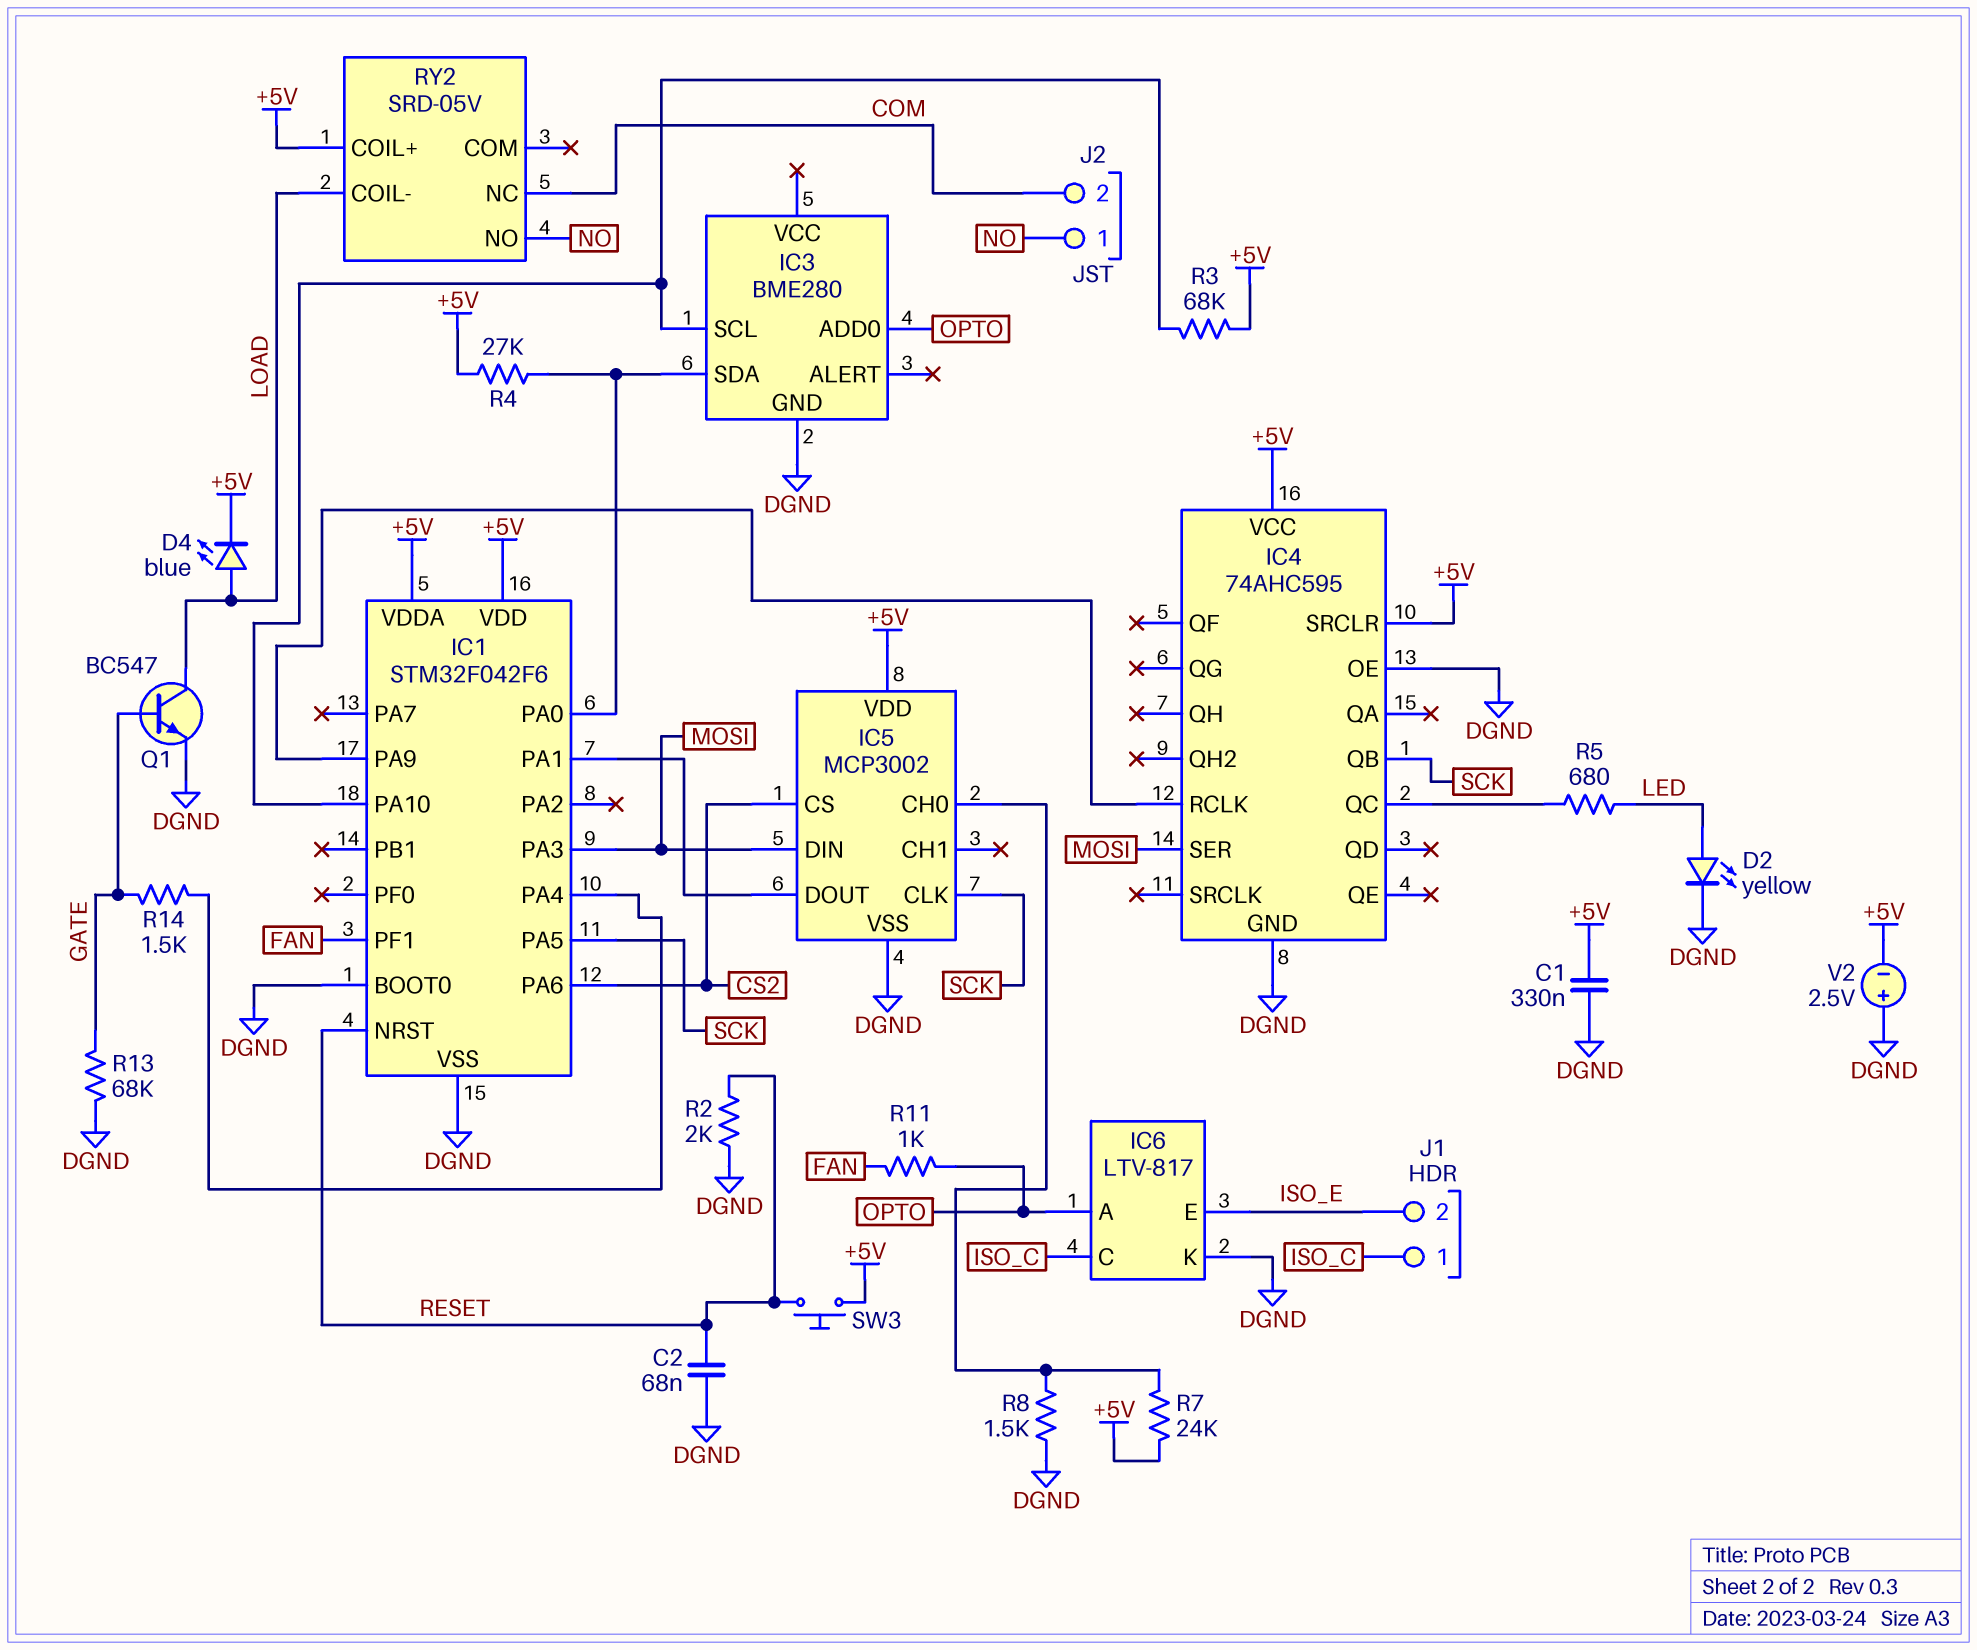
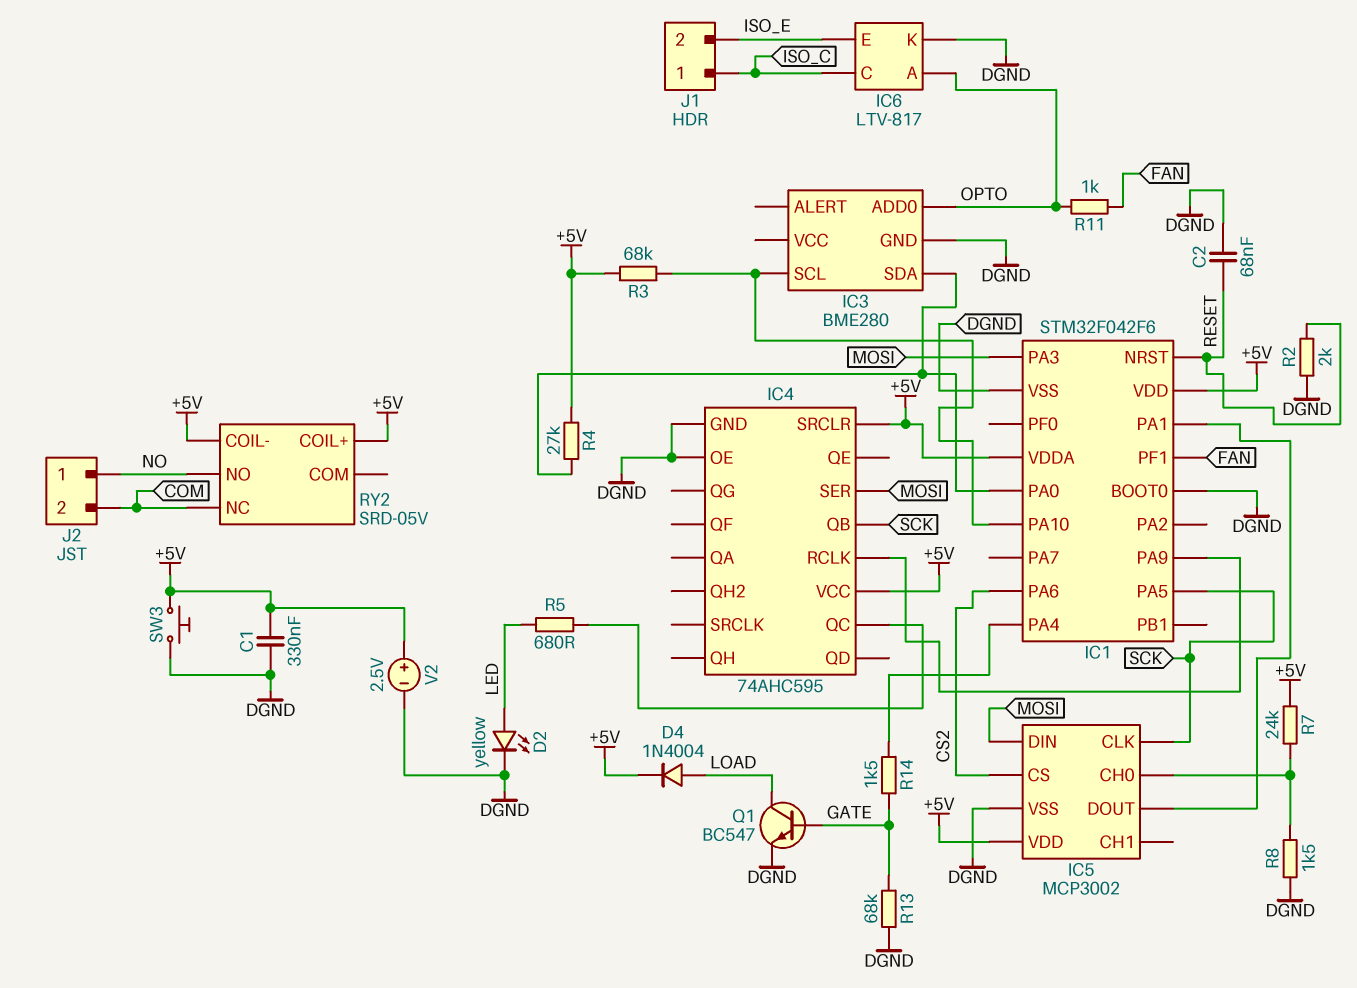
D4: LED blue (A LOAD, K +5V) -> diode 1N4004 (A LOAD, K +5V)
RY2 pin COIL-: LOAD -> +5V
SW3: button (+5V, RESET) -> button (+5V, DGND)
V2: 2.5V (plus DGND, minus +5V) -> 2.5V (plus +5V, minus DGND)

